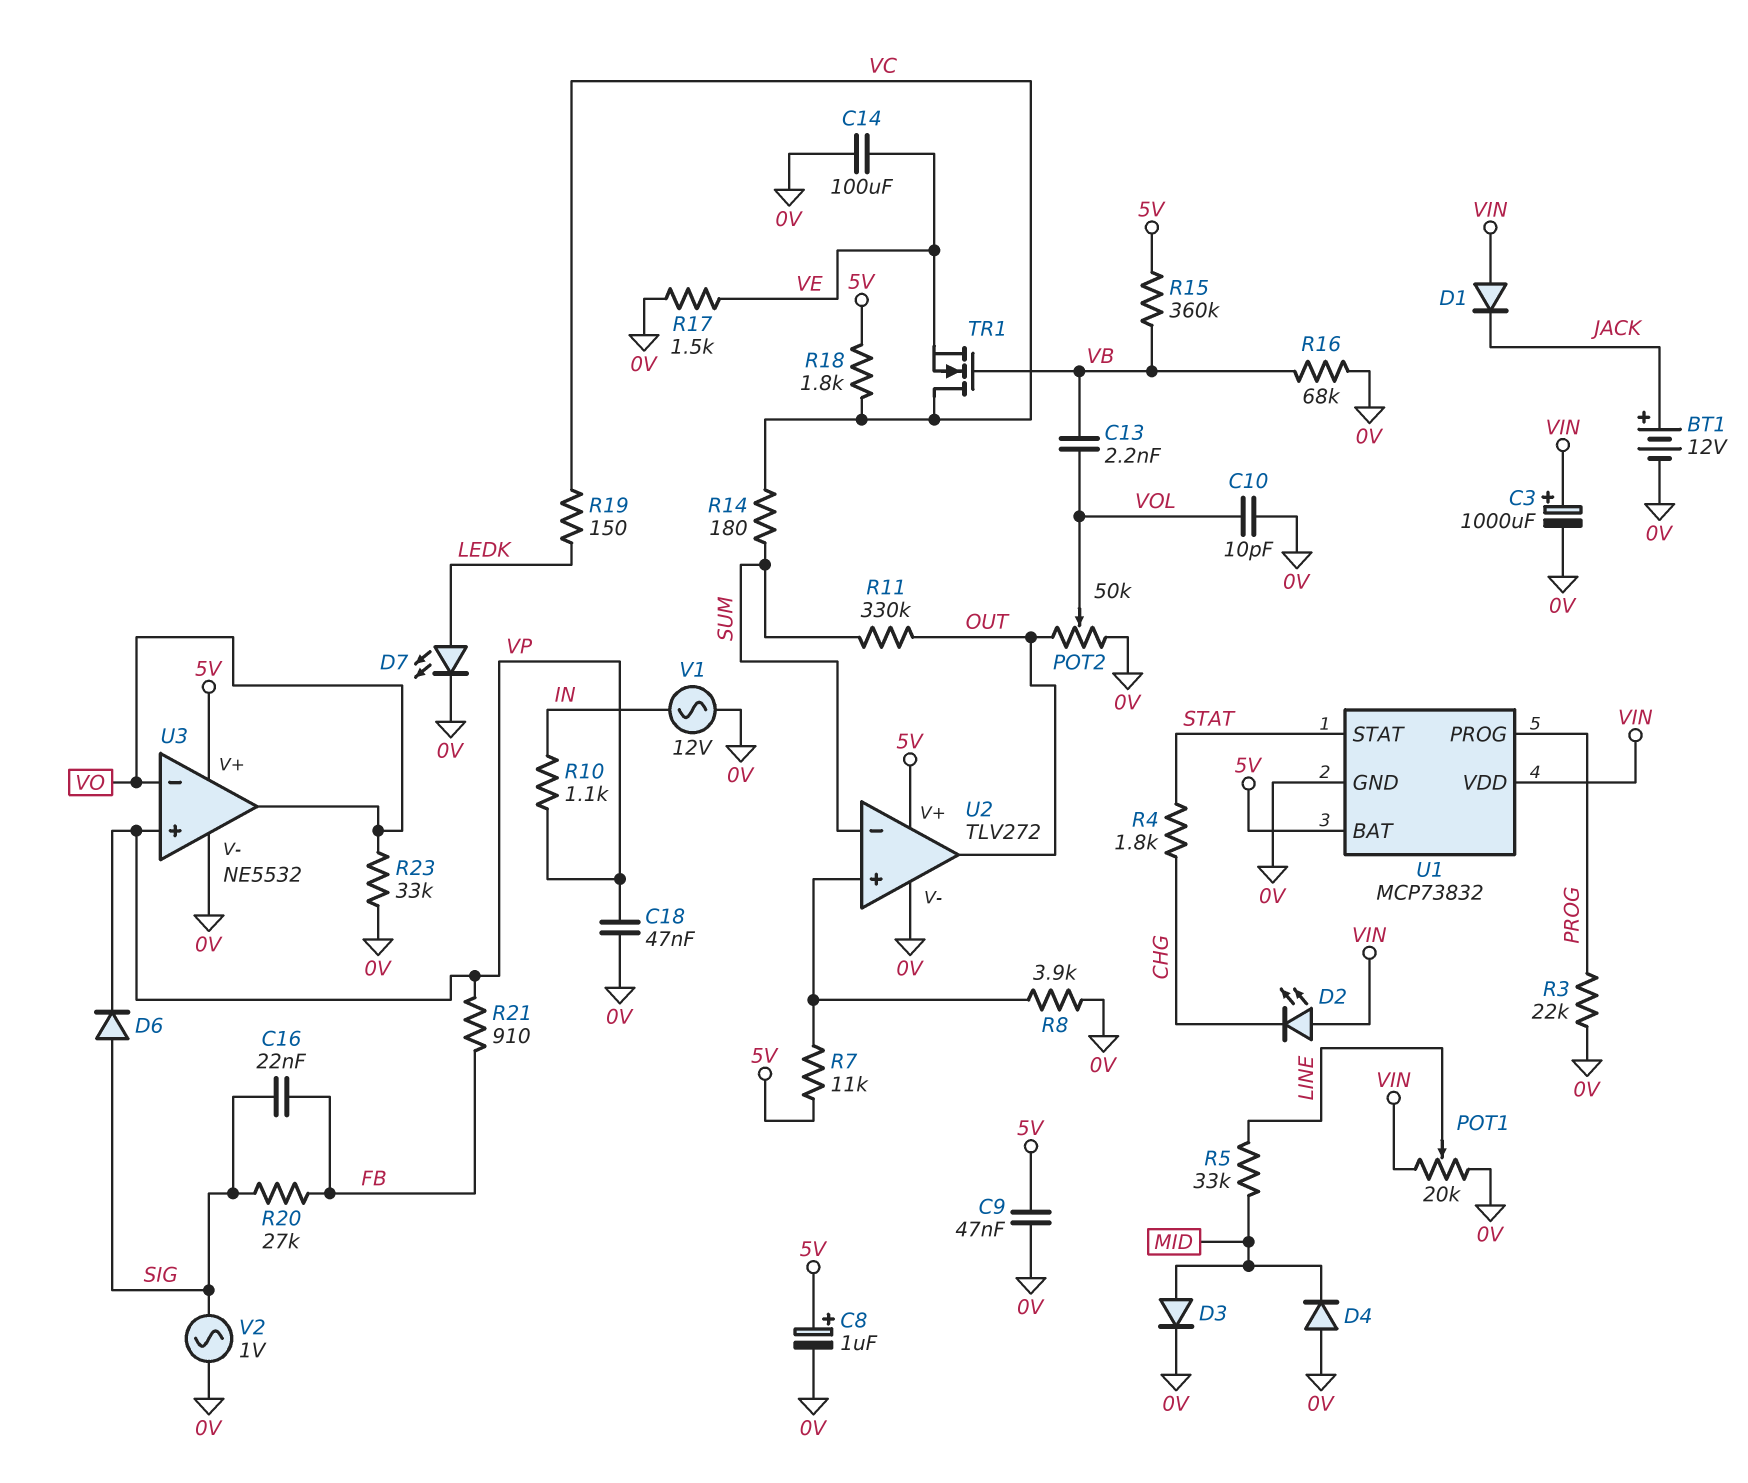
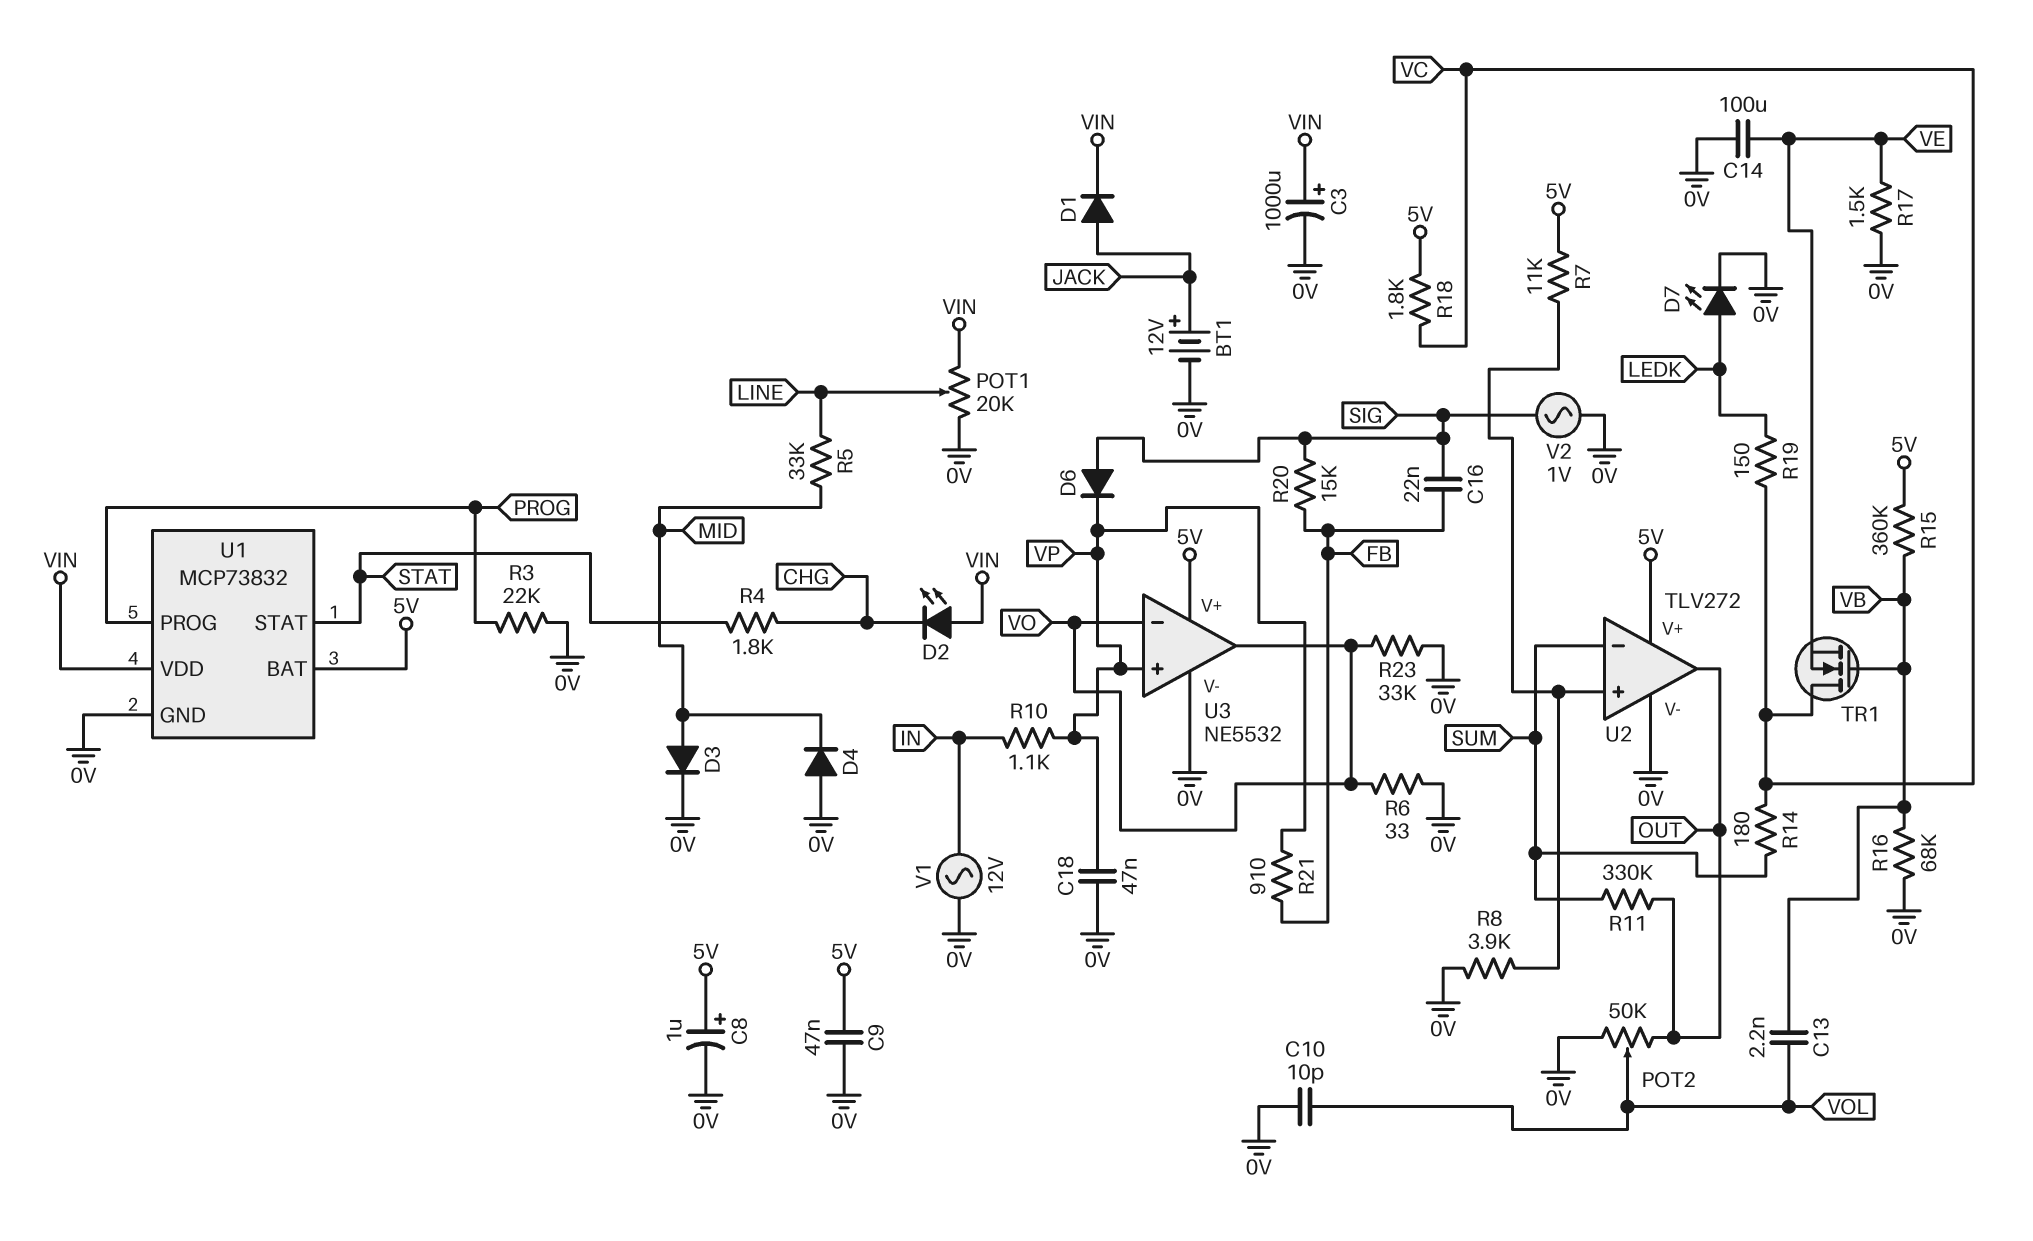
D1: diode (A VIN, K JACK) -> diode (A JACK, K VIN)
R6: none -> 33 (0V, VO)
R20: 27k (FB, SIG) -> 15k (FB, SIG)

